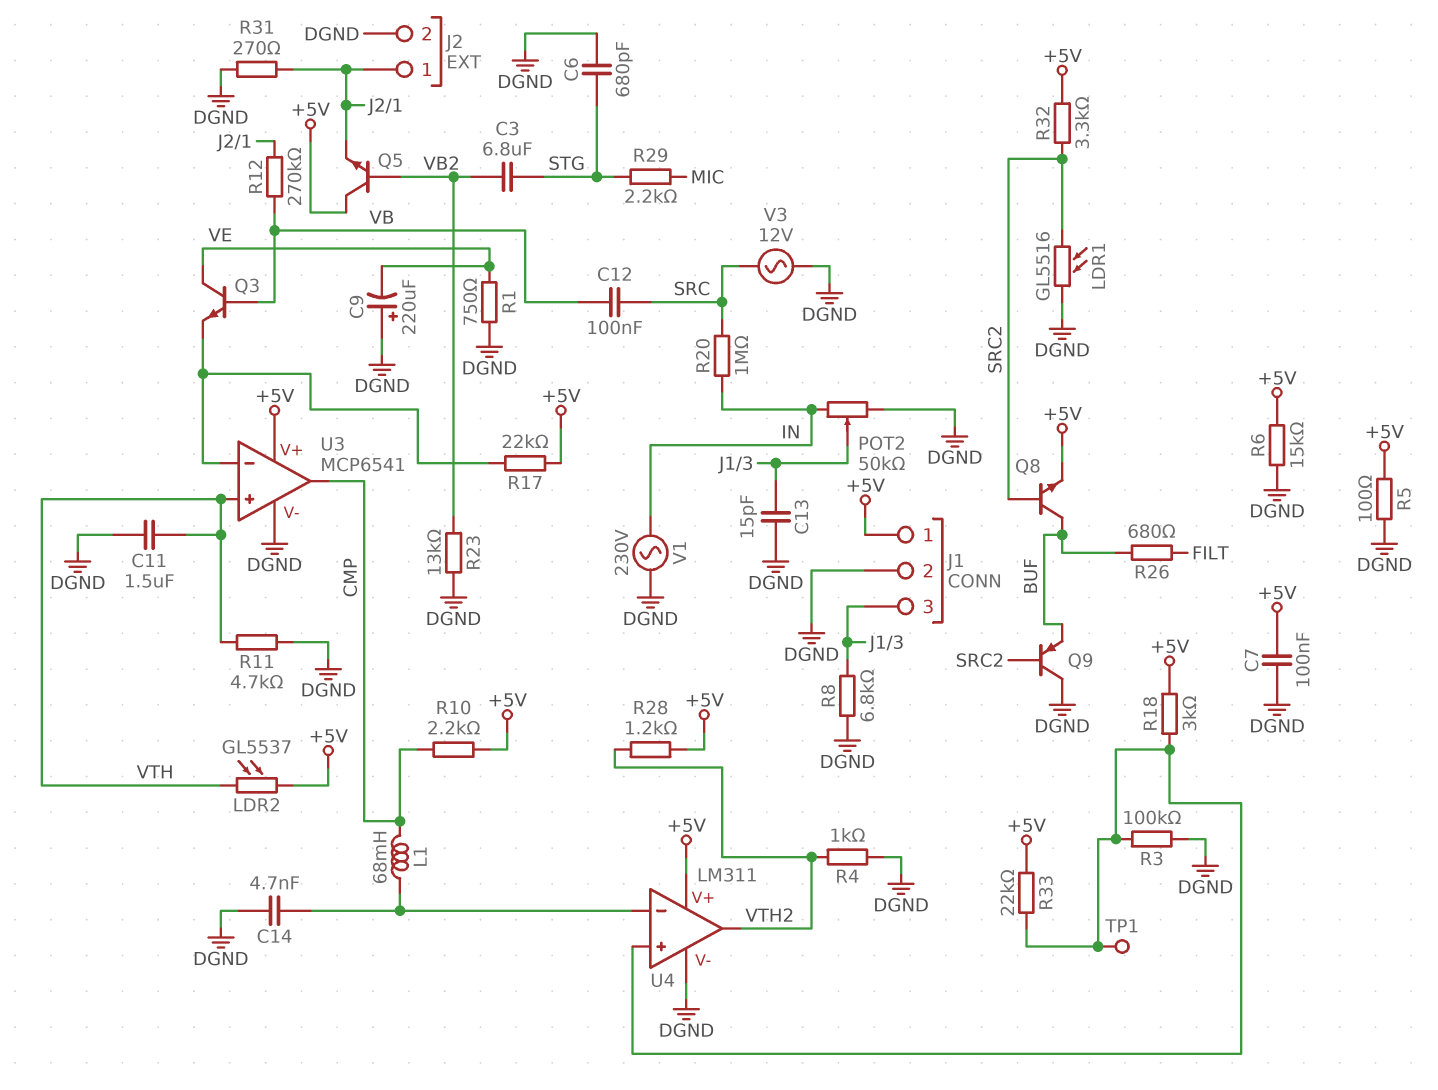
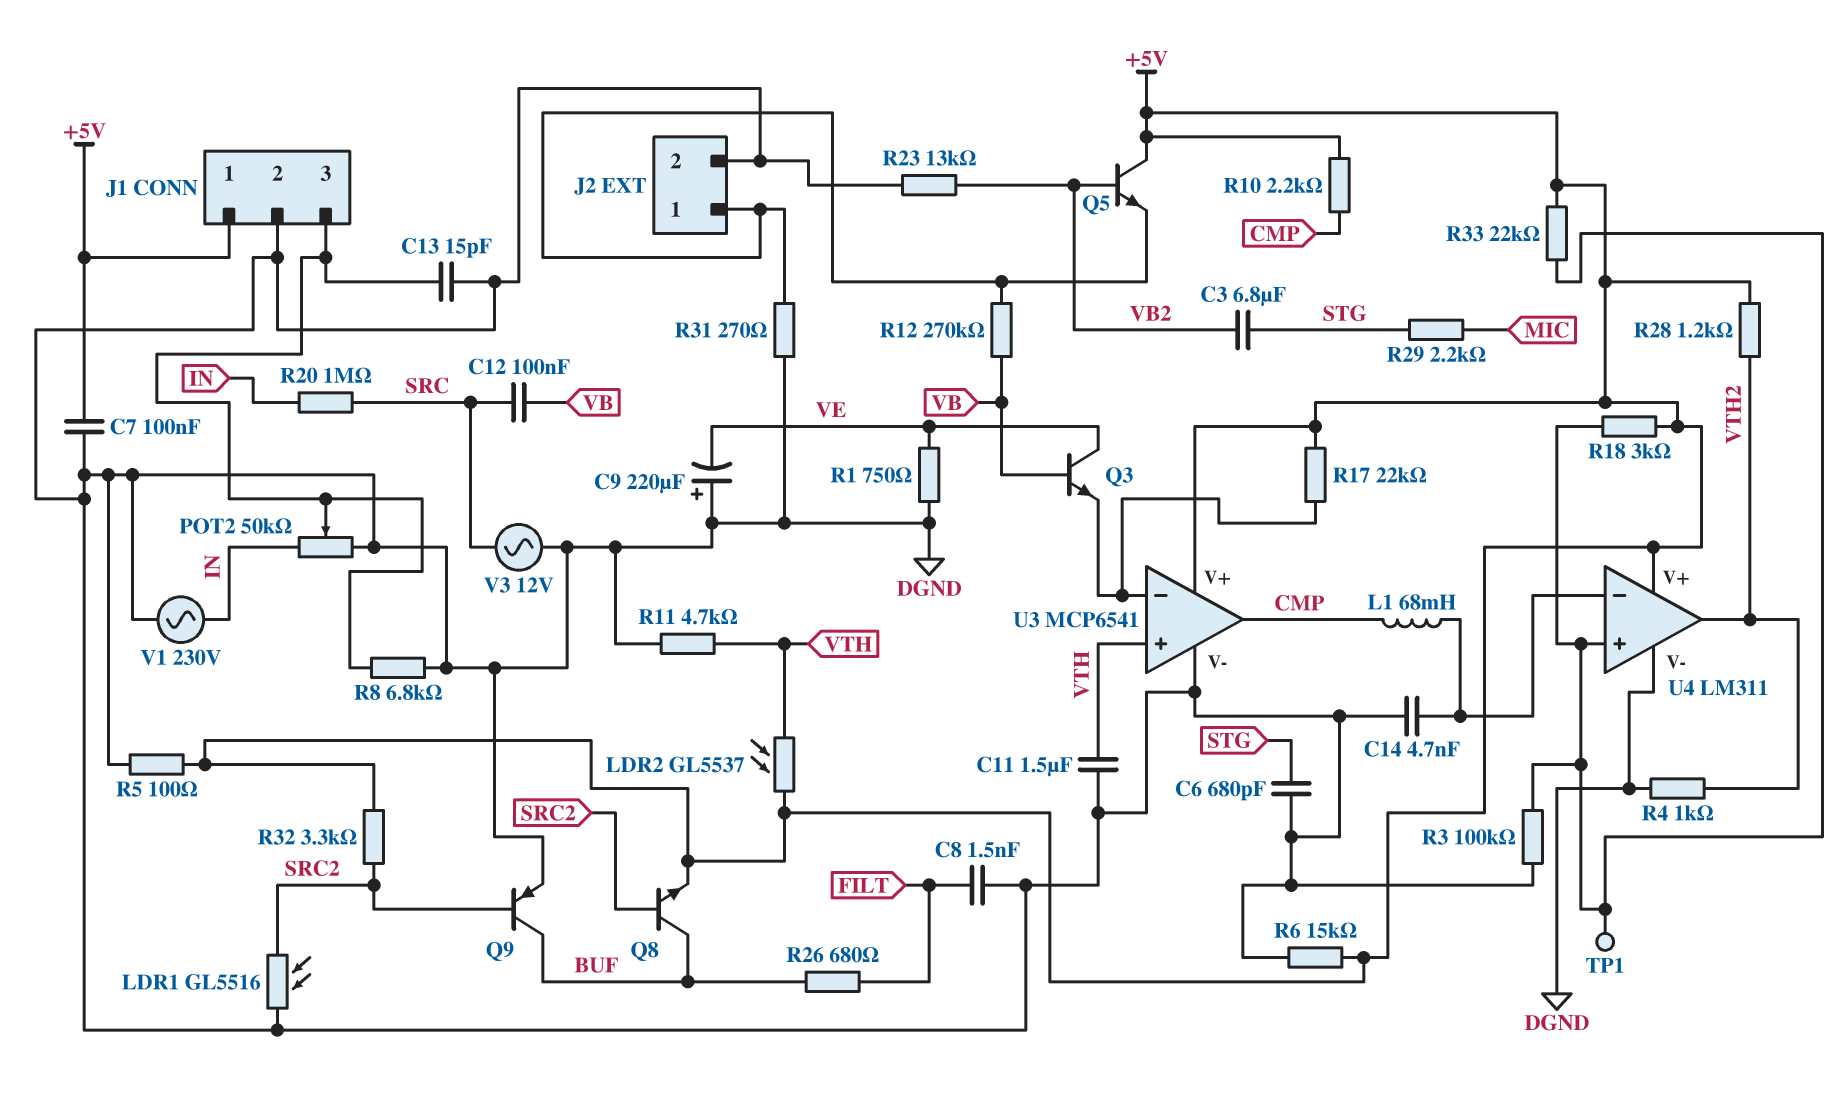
C8: none -> 1.5nF (DGND, FILT)
Q9: PNP (B SRC2, C DGND, E BUF) -> PNP (B SRC2, C BUF, E DGND)

